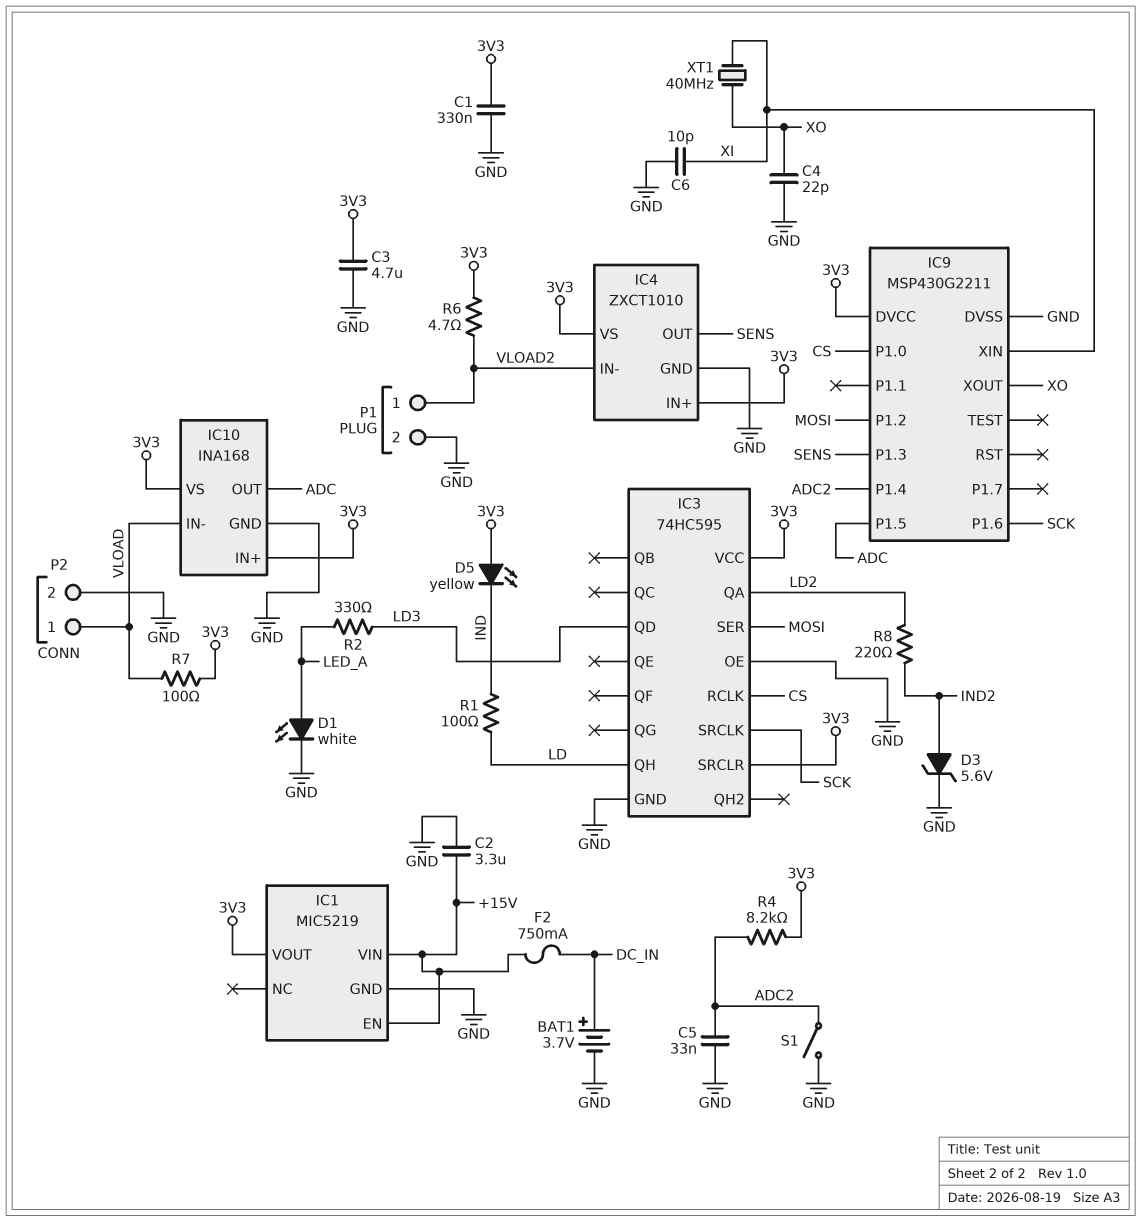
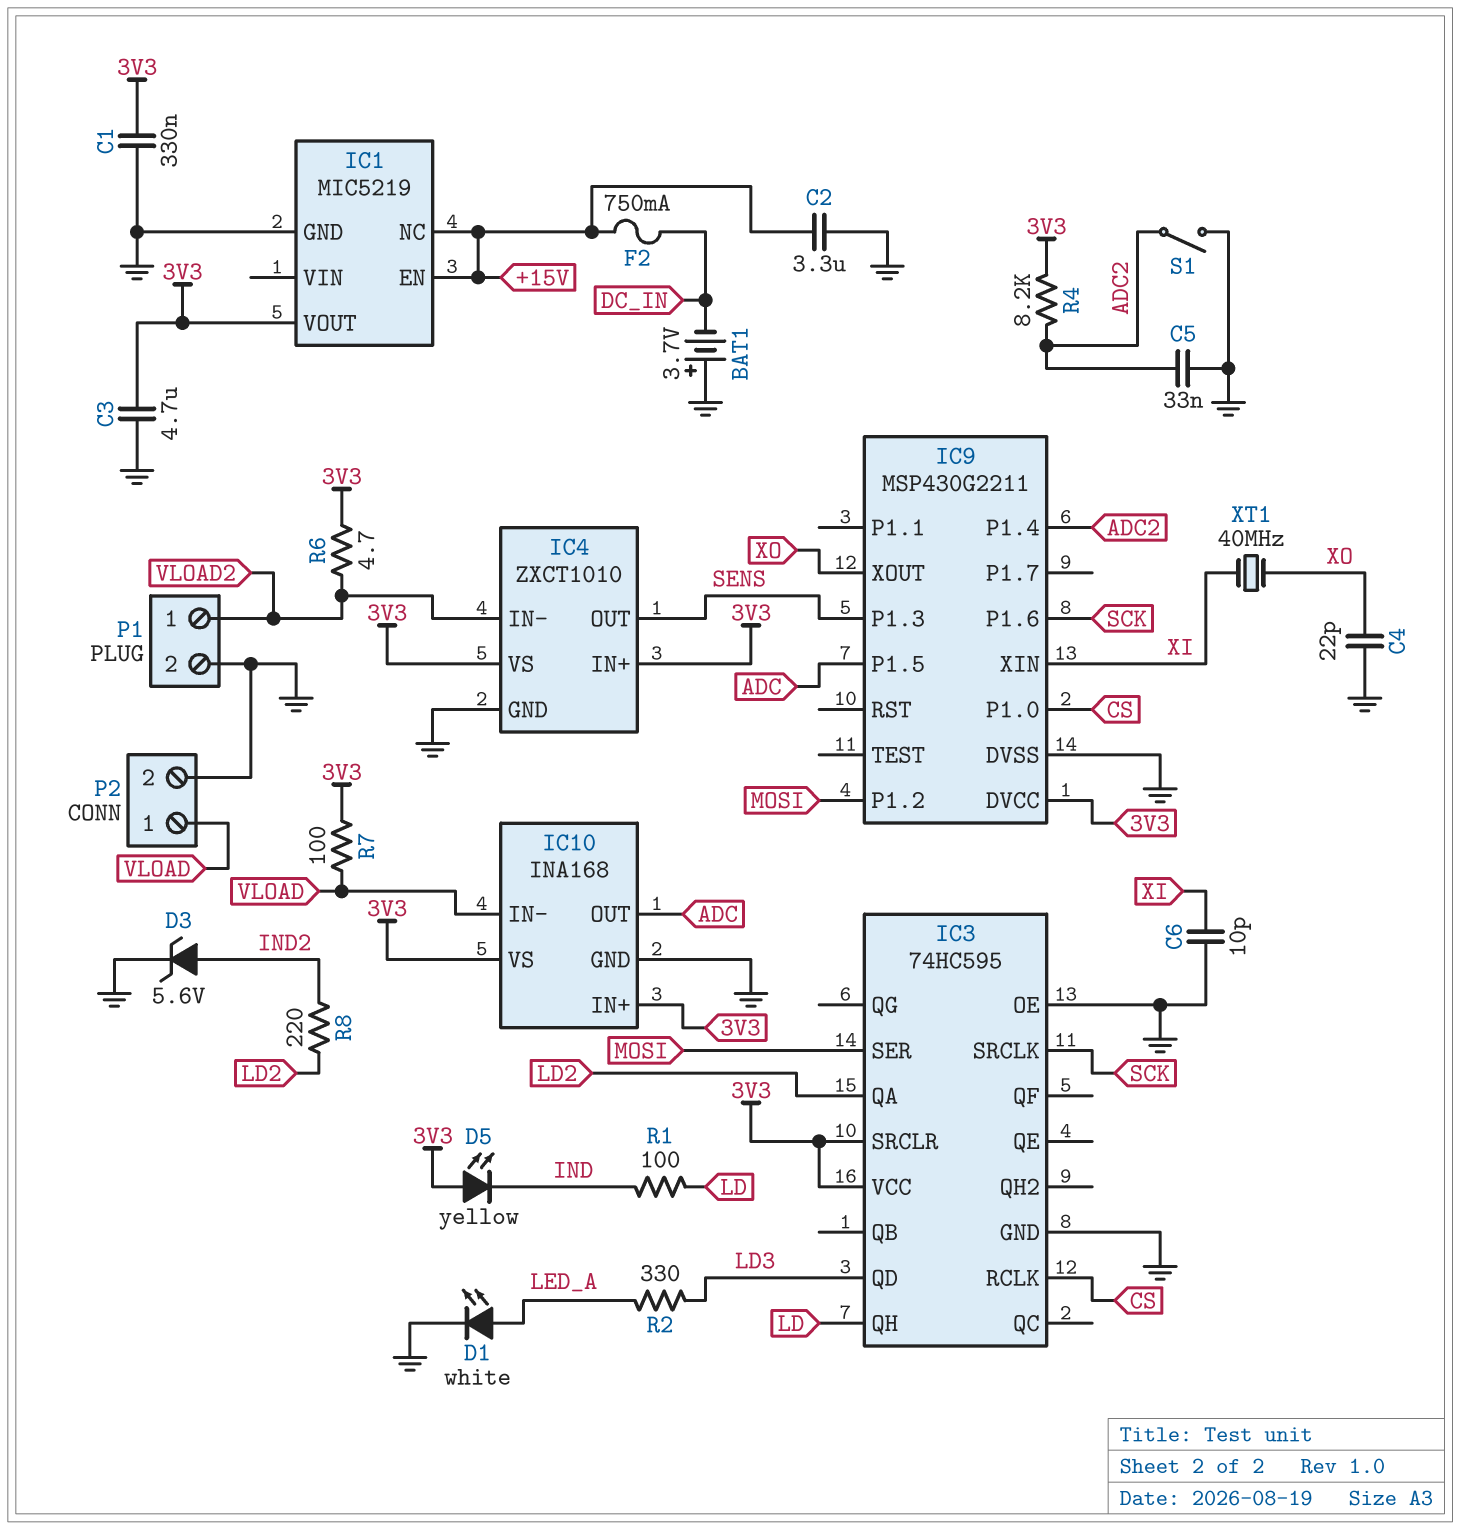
BAT1: 3.7V (plus DC_IN, minus GND) -> 3.7V (plus GND, minus DC_IN)
IC1 pin NC: none -> +15V
IC1 pin VIN: +15V -> none

